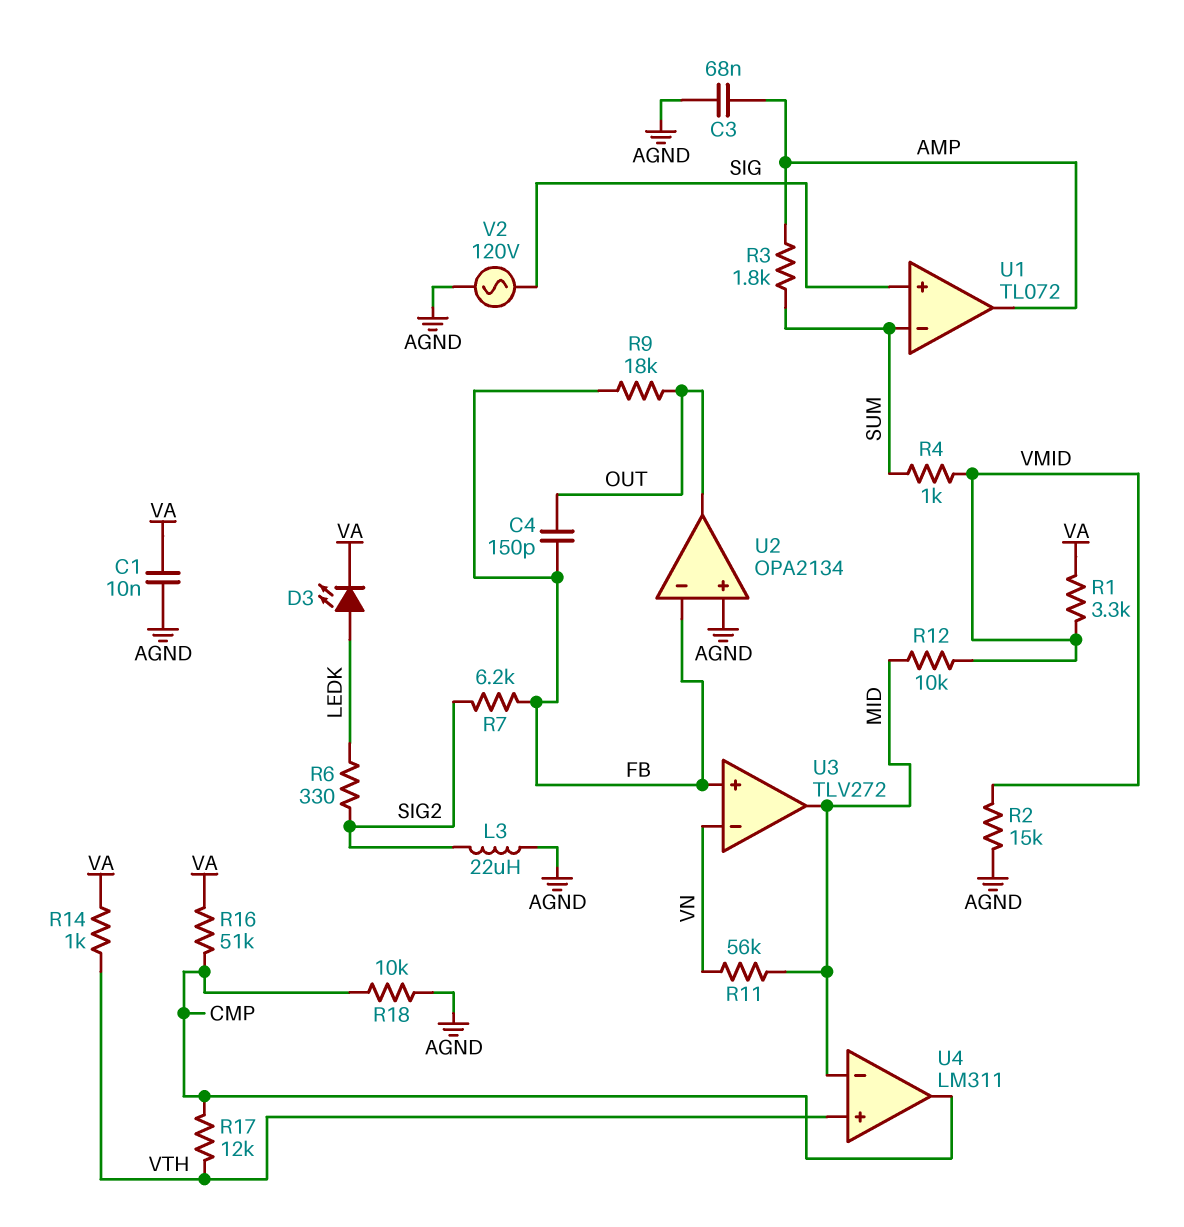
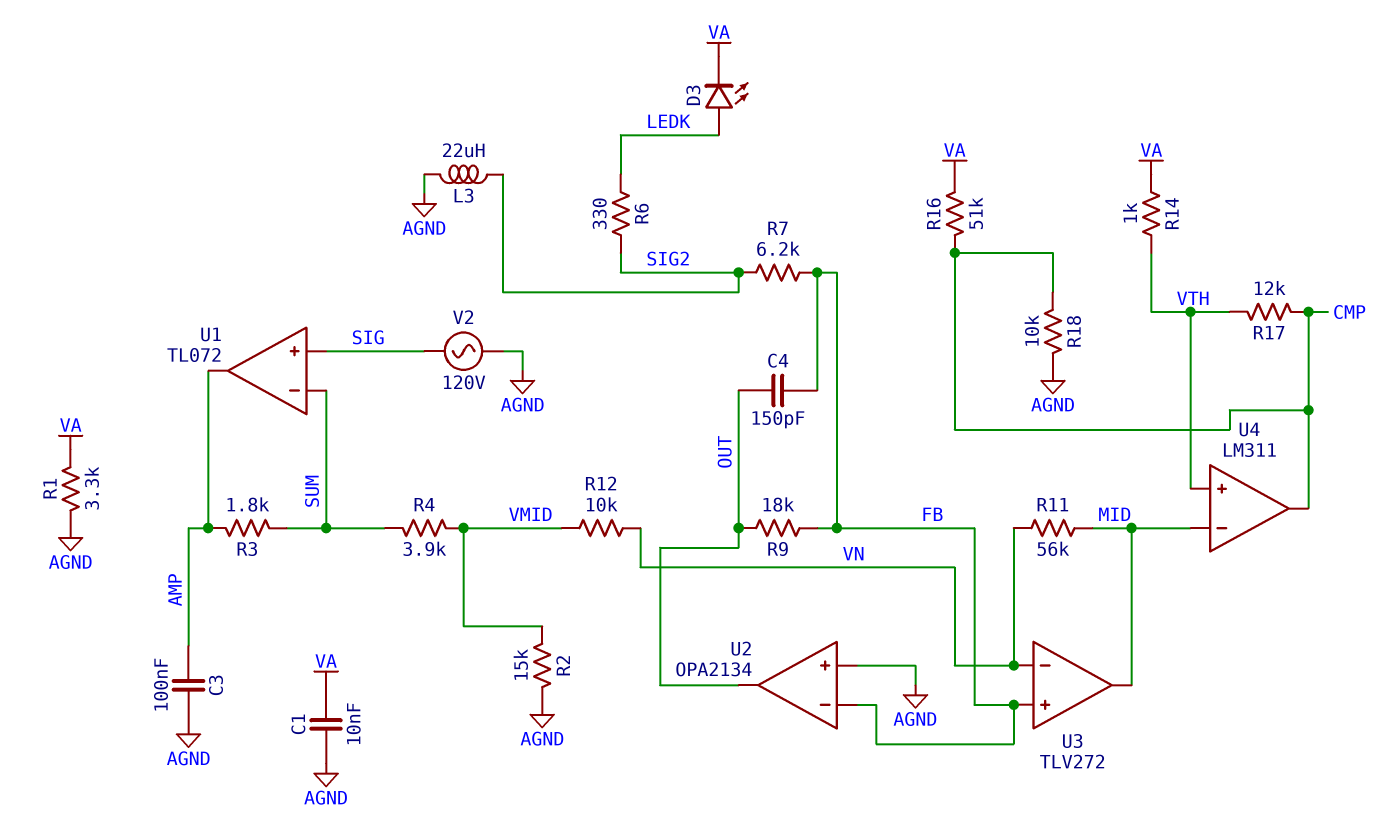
C3: 68nF (AGND, AMP) -> 100nF (AGND, AMP)
R1: 3.3k (VA, VMID) -> 3.3k (AGND, VA)
R4: 1k (SUM, VMID) -> 3.9k (SUM, VMID)
R12: 10k (MID, VMID) -> 10k (VMID, VN)

